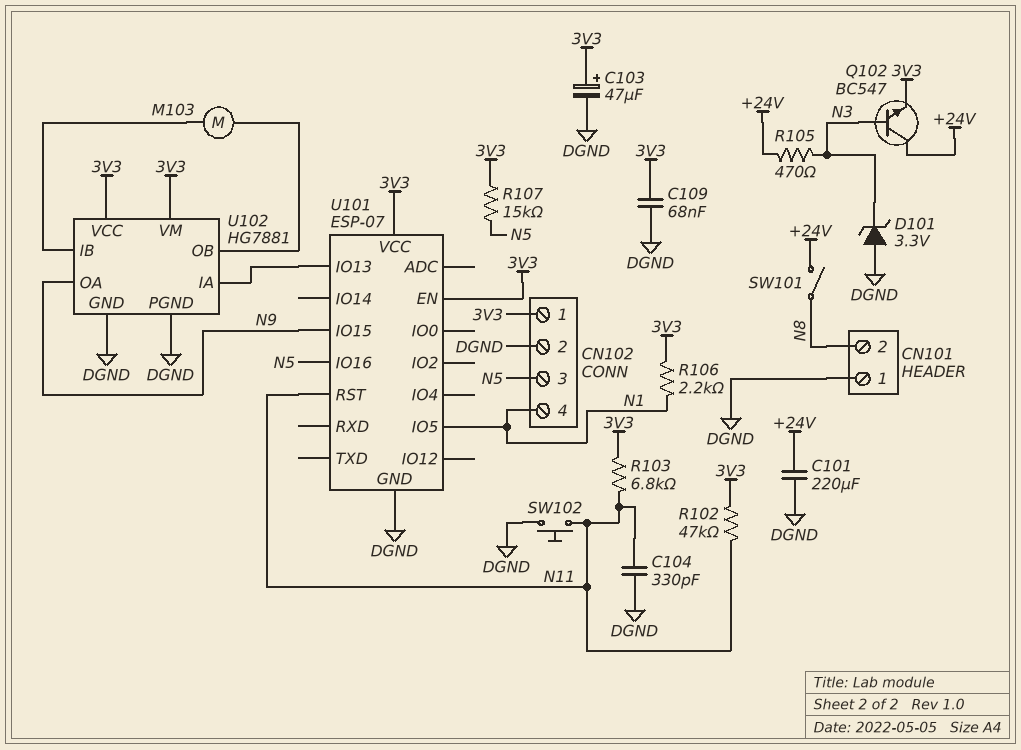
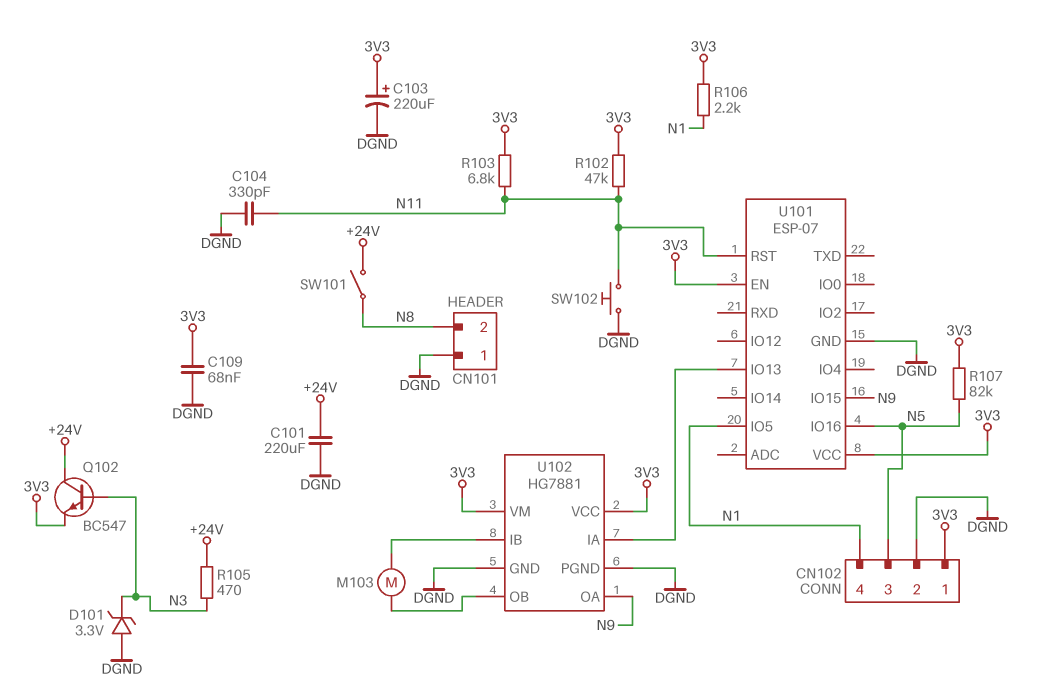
C103: 47uF (plus 3V3, minus DGND) -> 220uF (plus 3V3, minus DGND)
R107: 15k (3V3, N5) -> 82k (3V3, N5)

